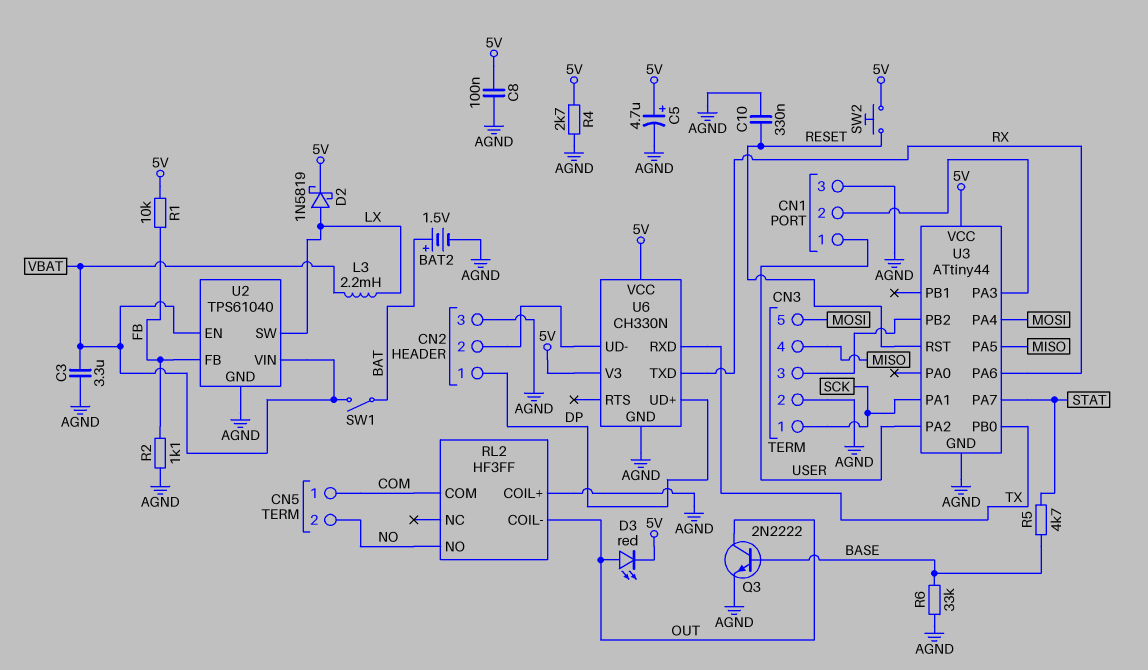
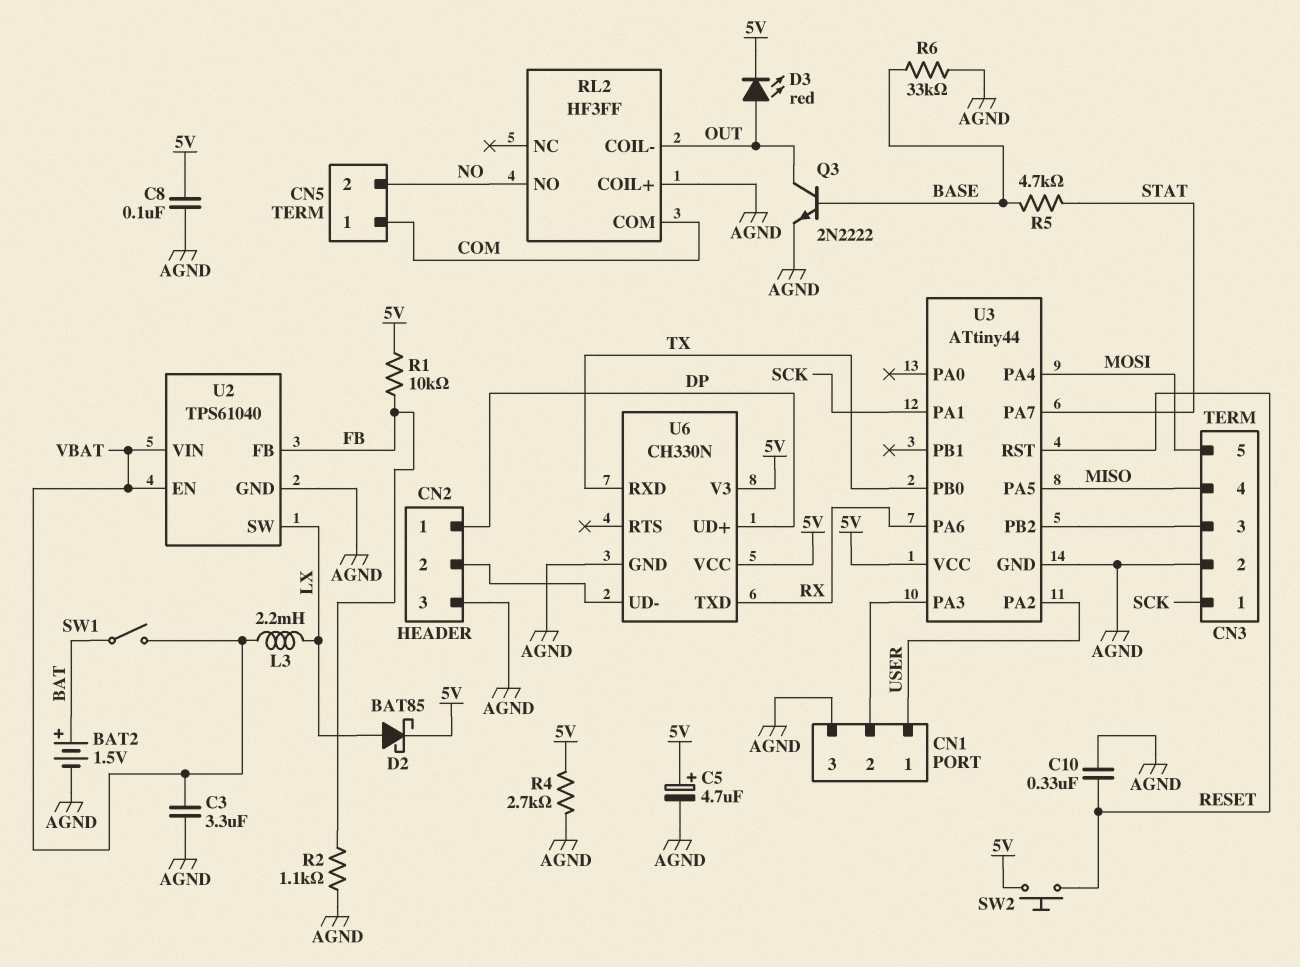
D2: schottky 1N5819 (A LX, K 5V) -> schottky BAT85 (A LX, K 5V)

